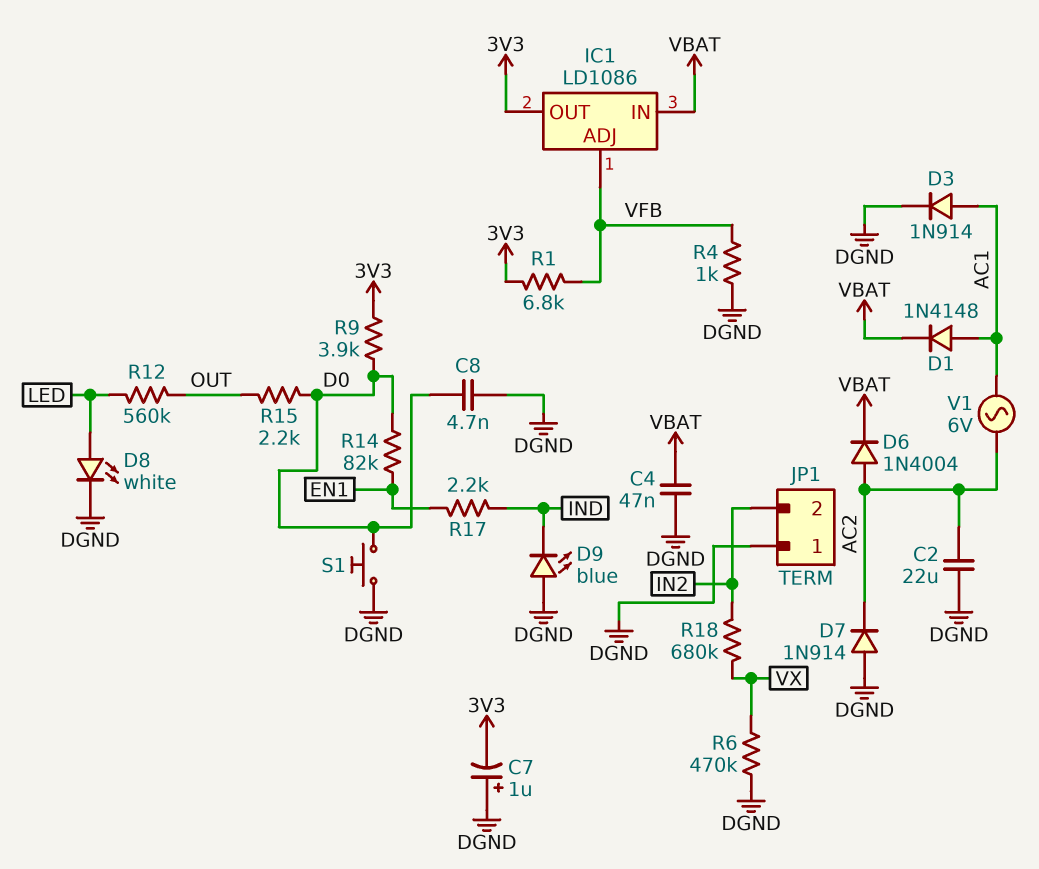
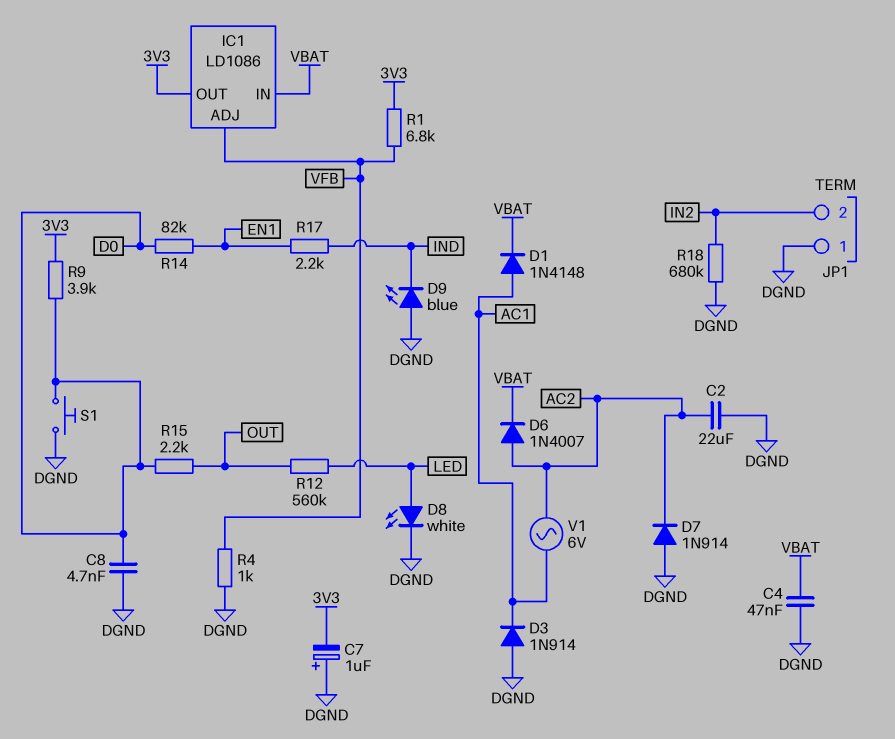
D3: diode 1N914 (A AC1, K DGND) -> diode 1N914 (A DGND, K AC1)
D6: diode 1N4004 (A AC2, K VBAT) -> diode 1N4007 (A AC2, K VBAT)
R6: 470k (DGND, VX) -> none
R18: 680k (IN2, VX) -> 680k (DGND, IN2)

